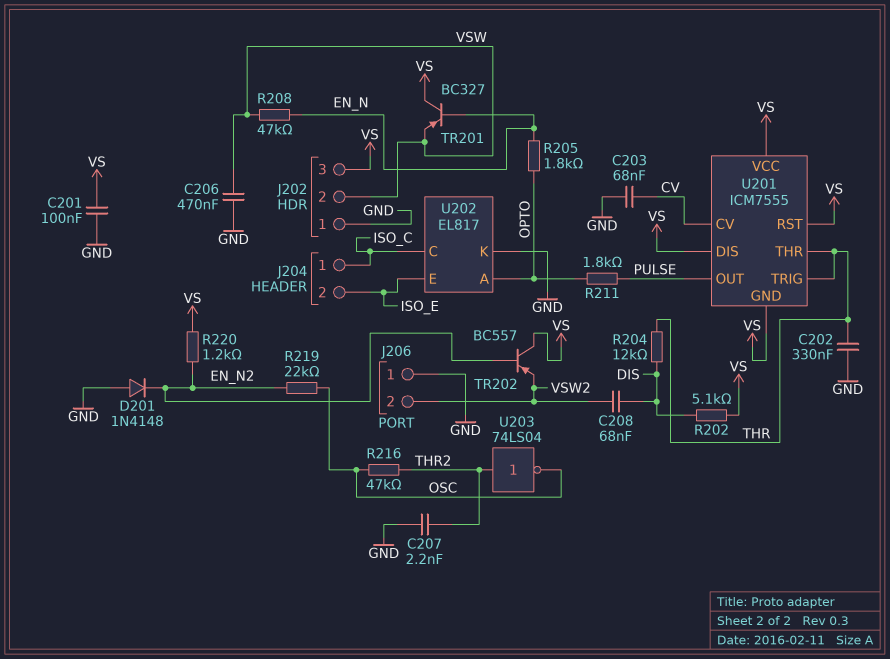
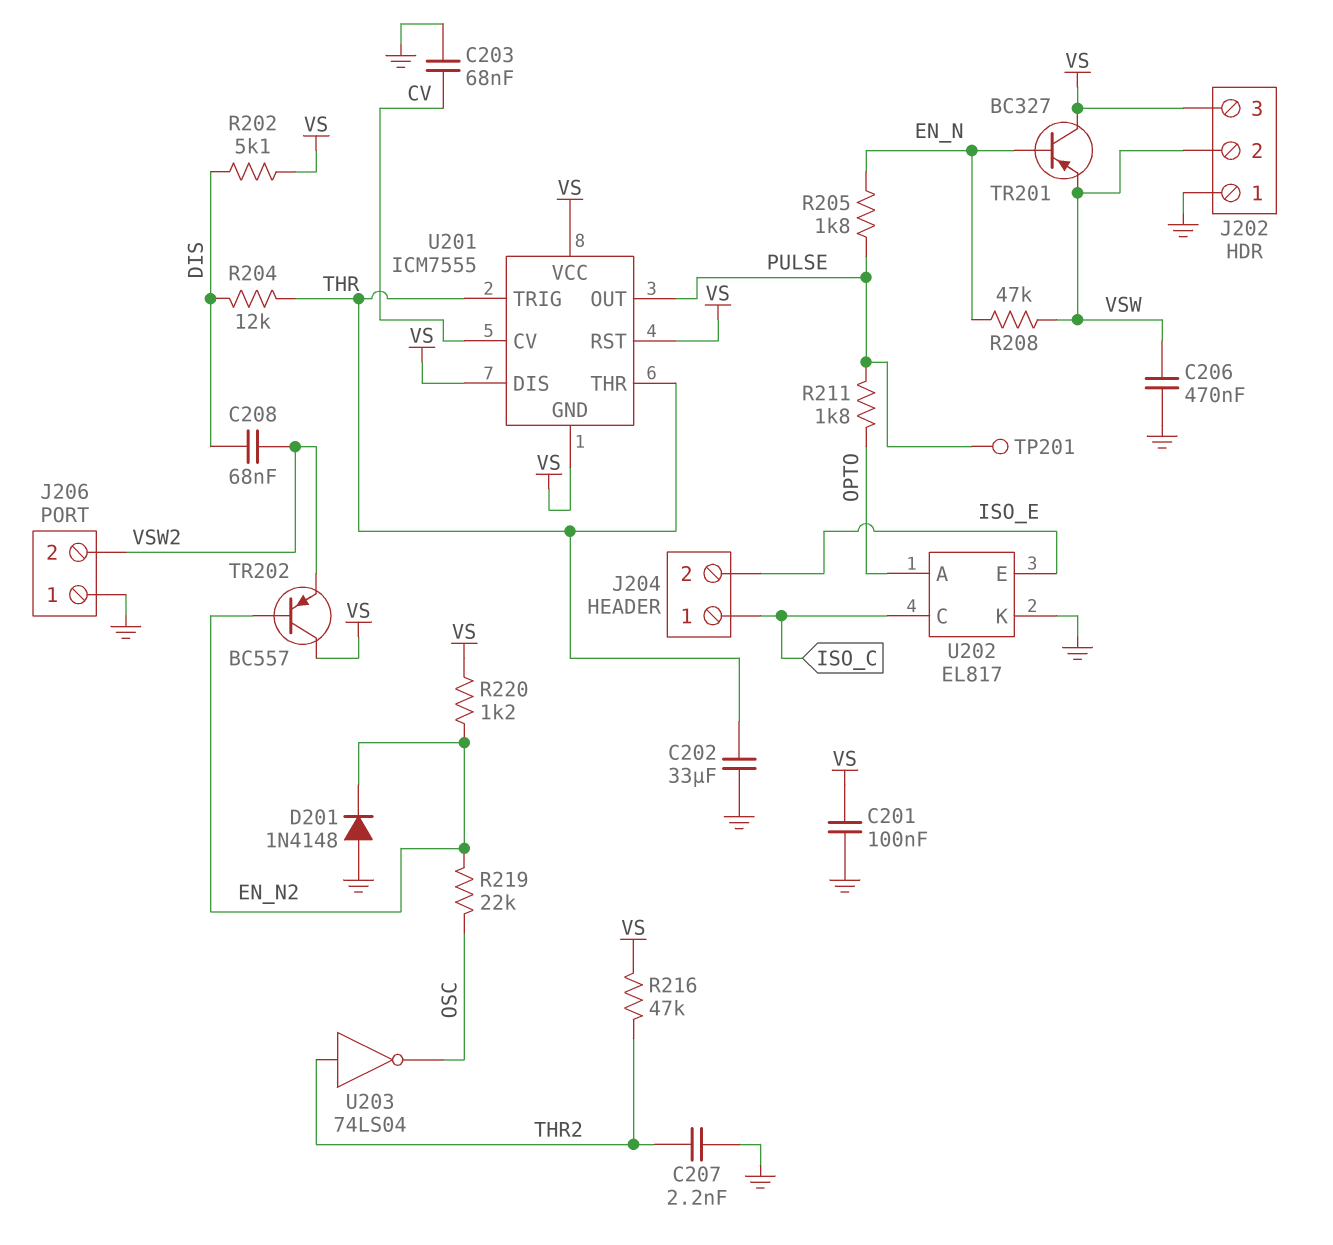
C202: 330nF (GND, THR) -> 33uF (GND, THR)
R205: 1.8k (EN_N, OPTO) -> 1.8k (EN_N, PULSE)
R216: 47k (OSC, THR2) -> 47k (THR2, VS)
TP201: none -> test point (PULSE)

